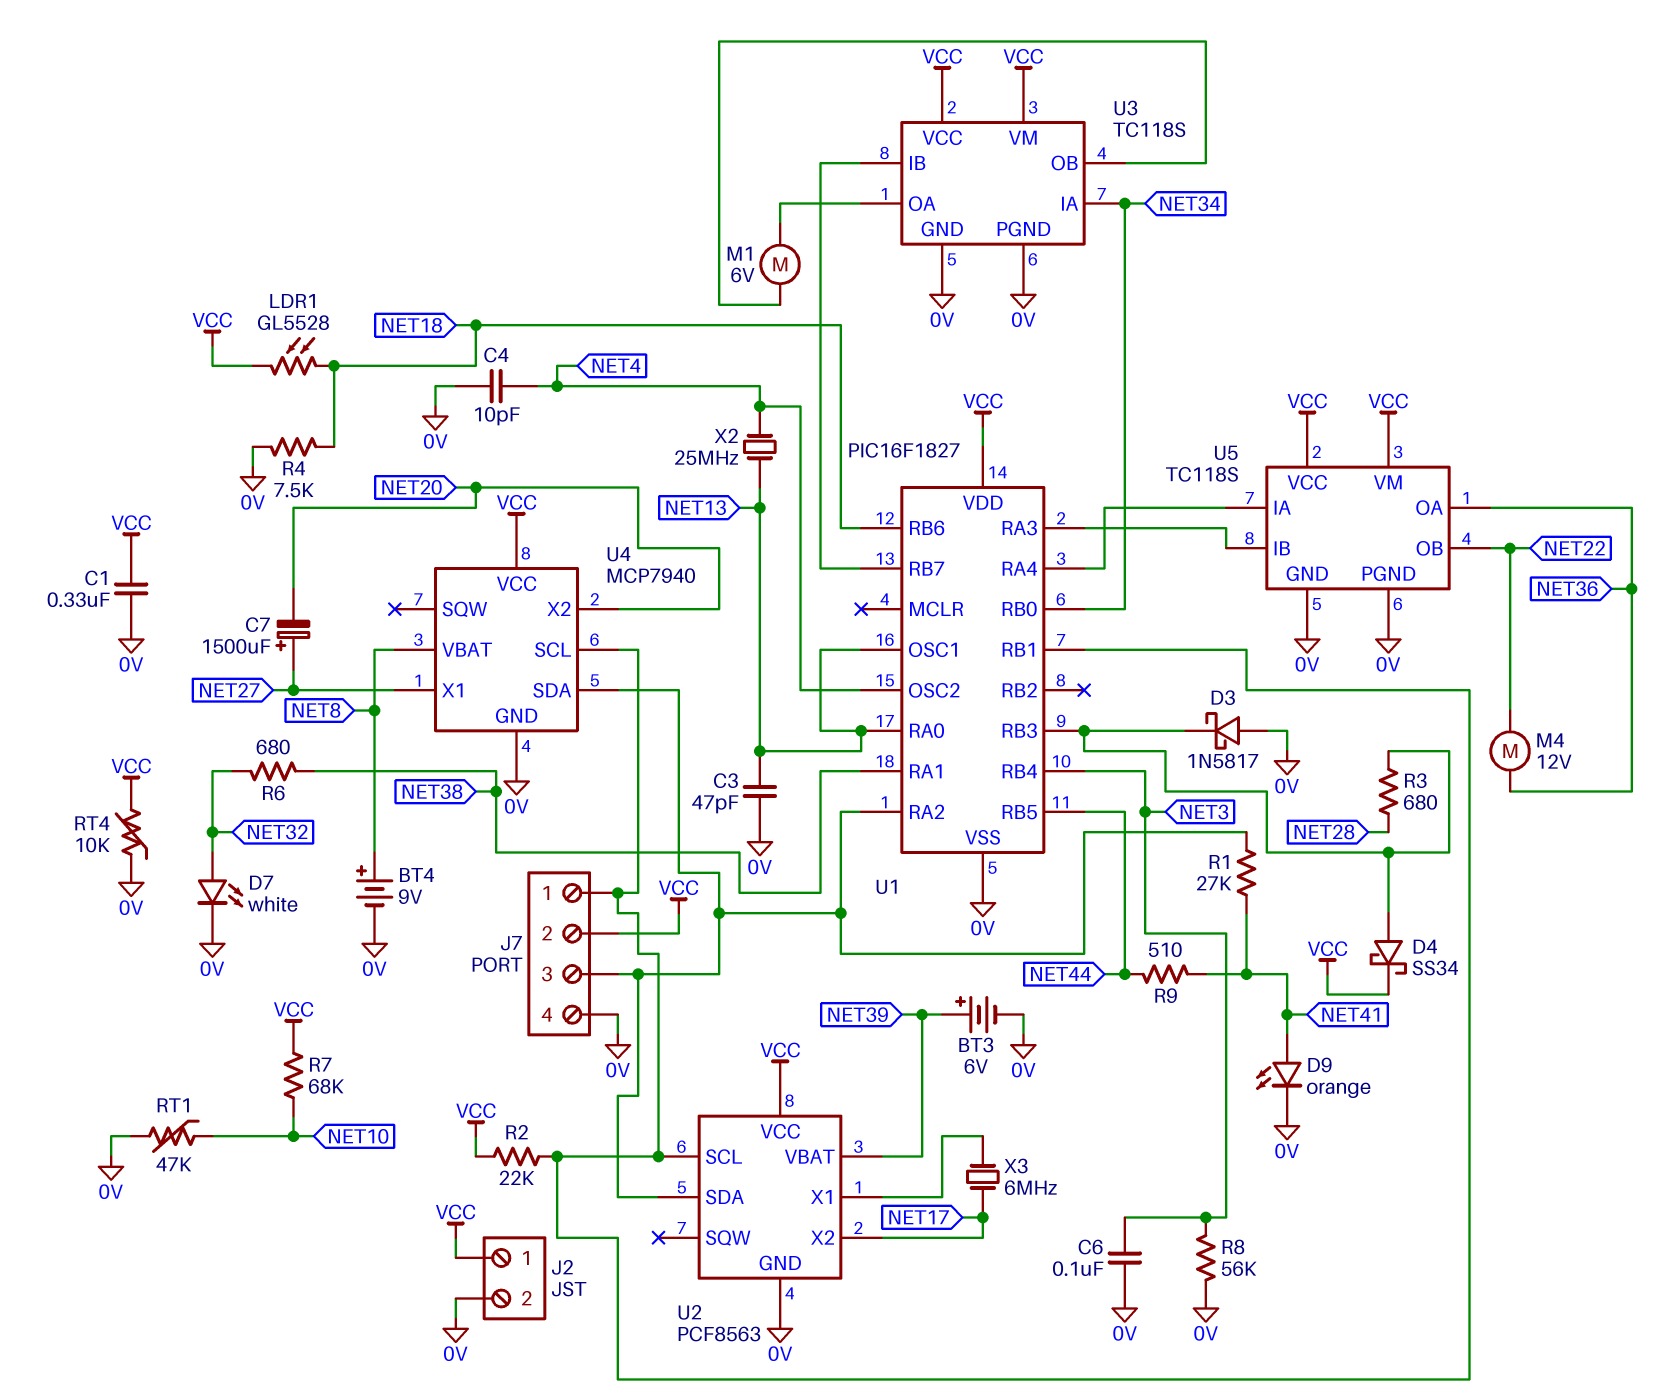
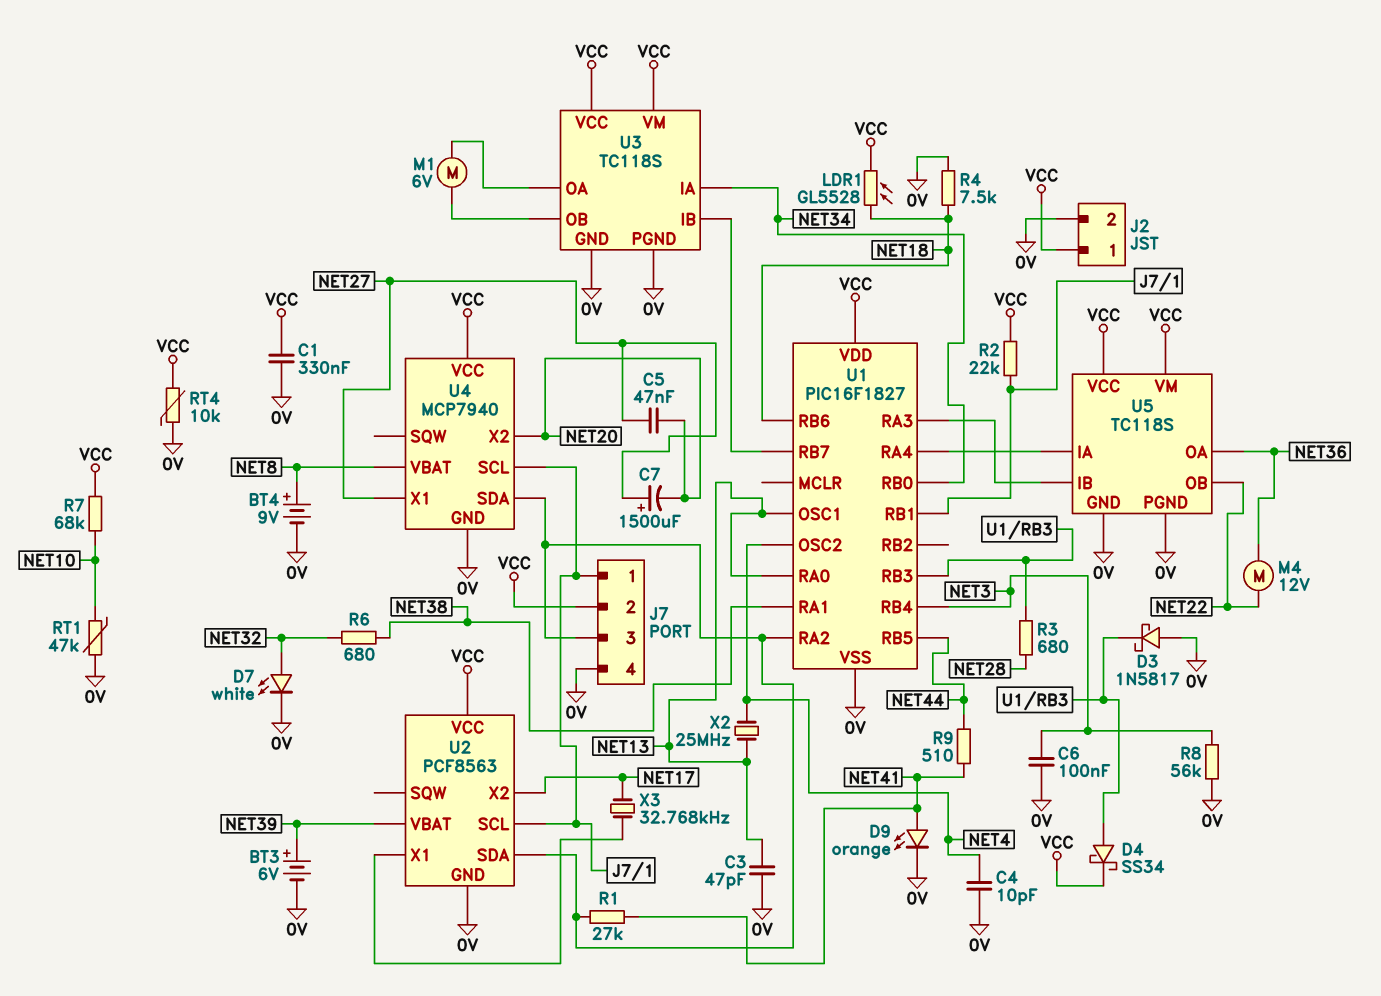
C5: none -> 47nF (NET20, NET27)
X3: 6MHz (NET17, U2/X1) -> 32.768kHz (NET17, U2/X1)

